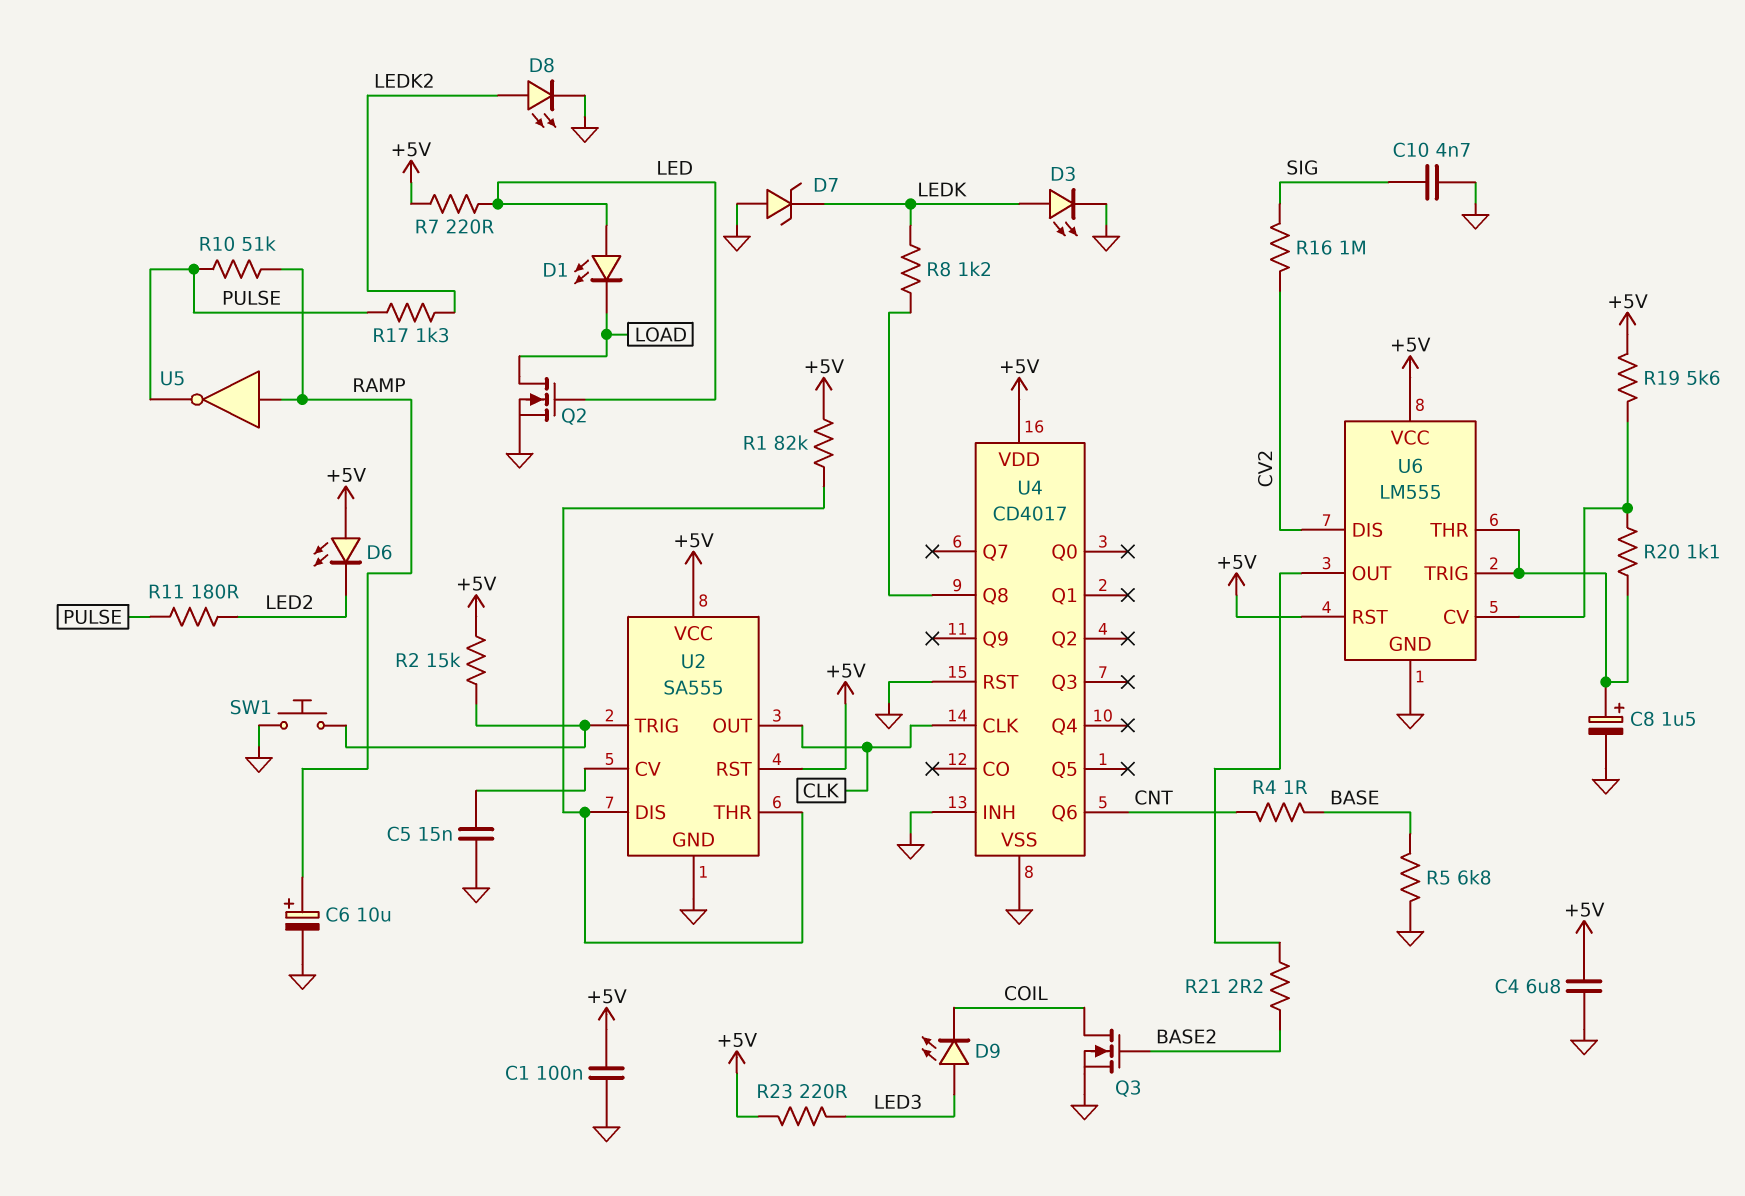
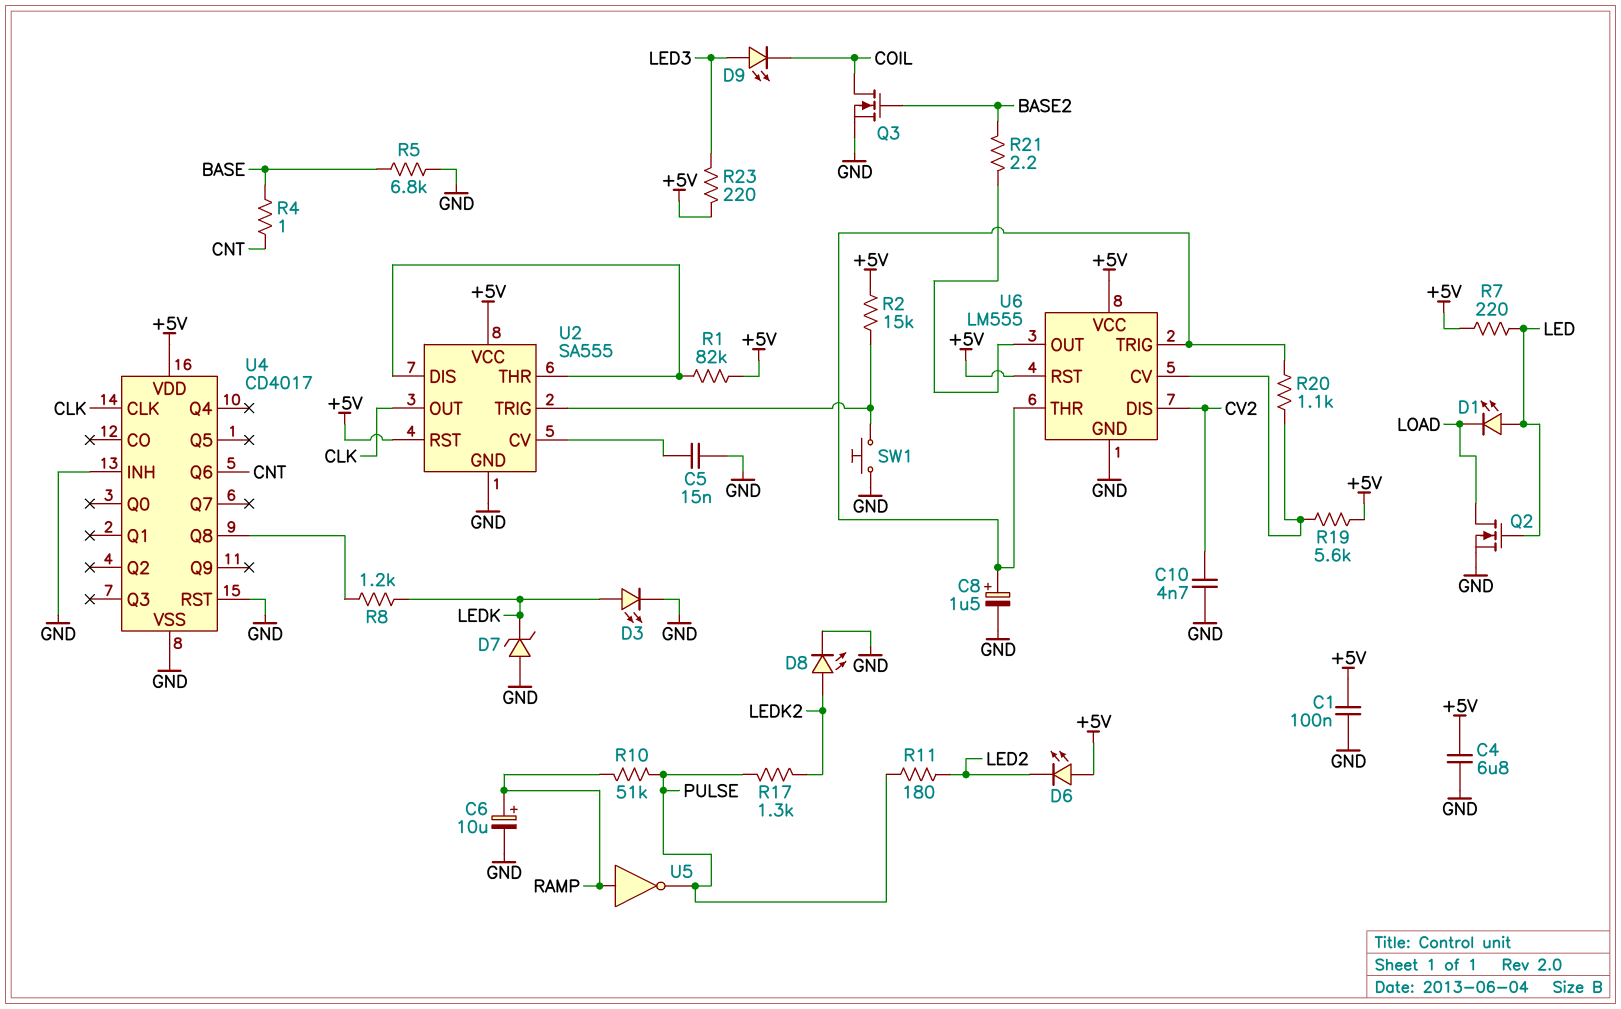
C10: 4.7nF (GND, SIG) -> 4.7nF (CV2, GND)
R16: 1M (CV2, SIG) -> none

